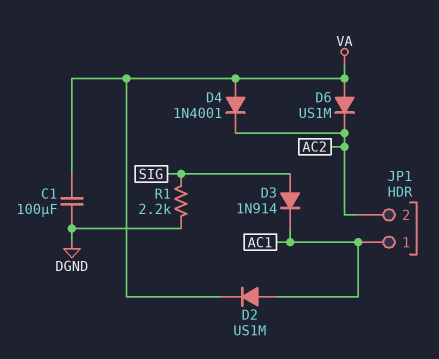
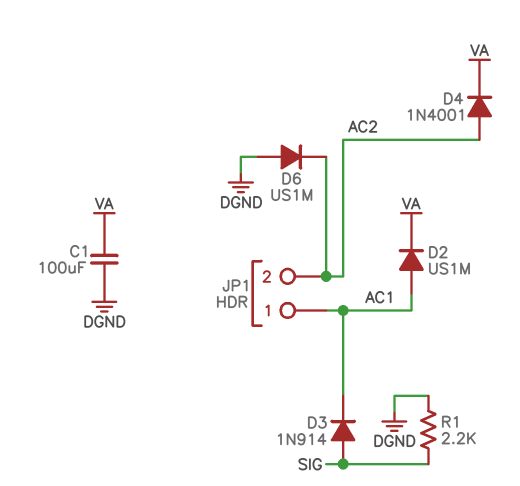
D4: diode 1N4001 (A VA, K AC2) -> diode 1N4001 (A AC2, K VA)
D6: diode US1M (A VA, K AC2) -> diode US1M (A DGND, K AC2)

